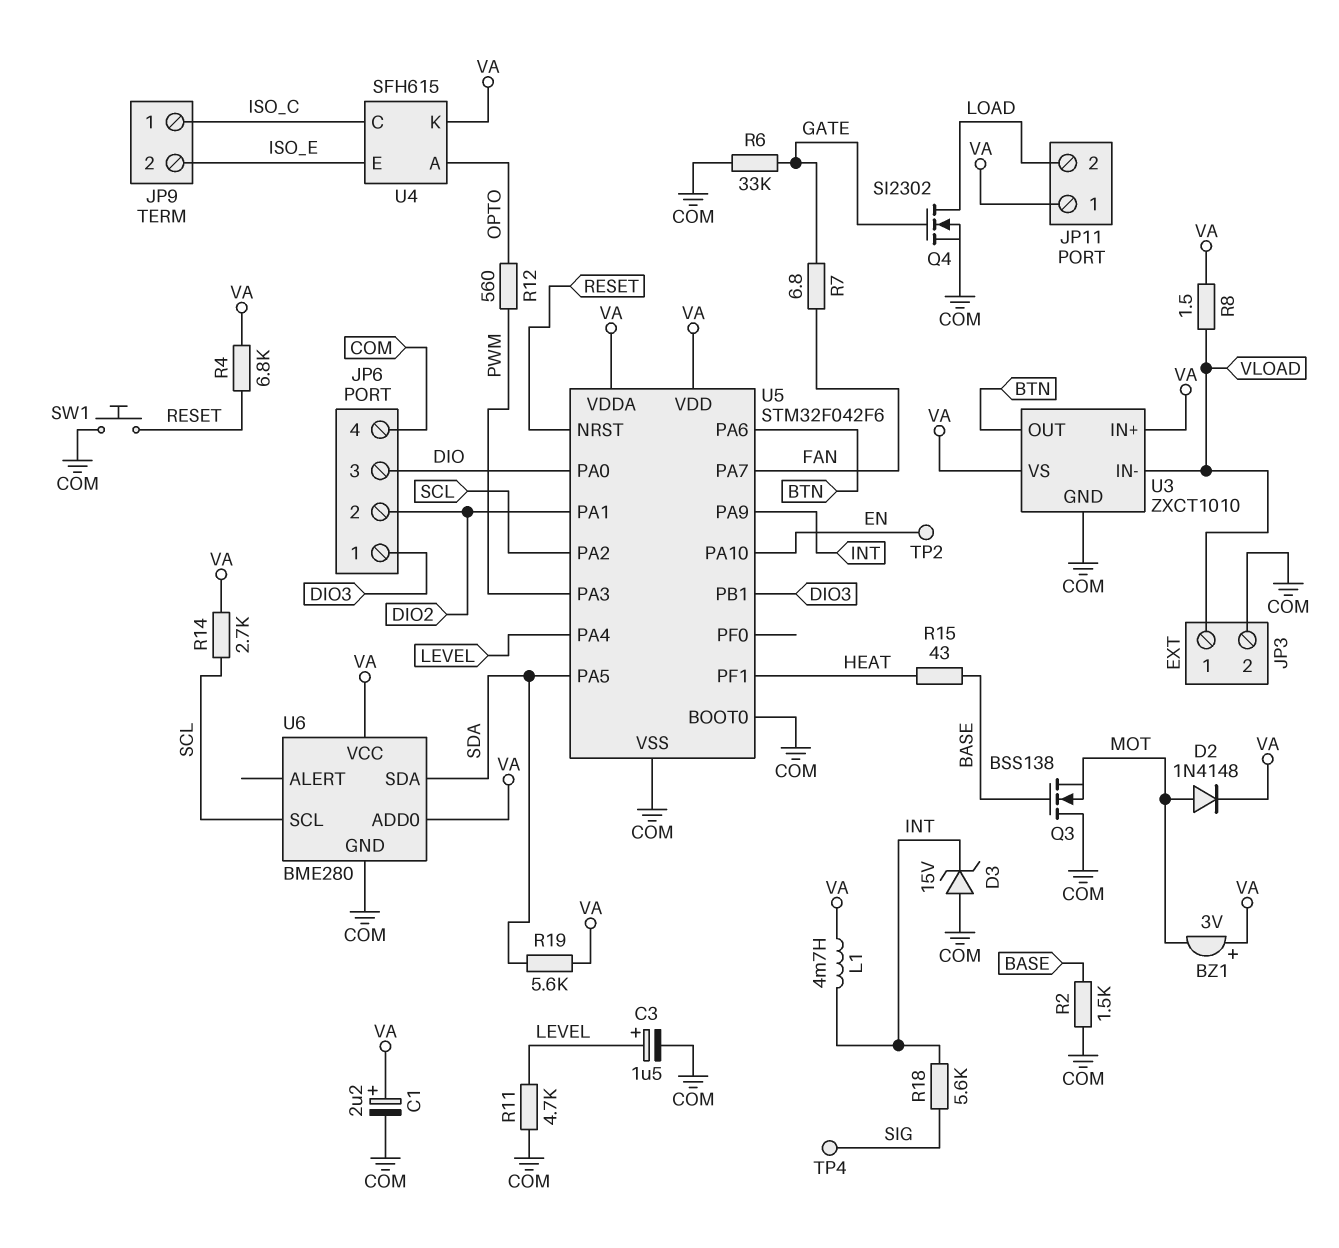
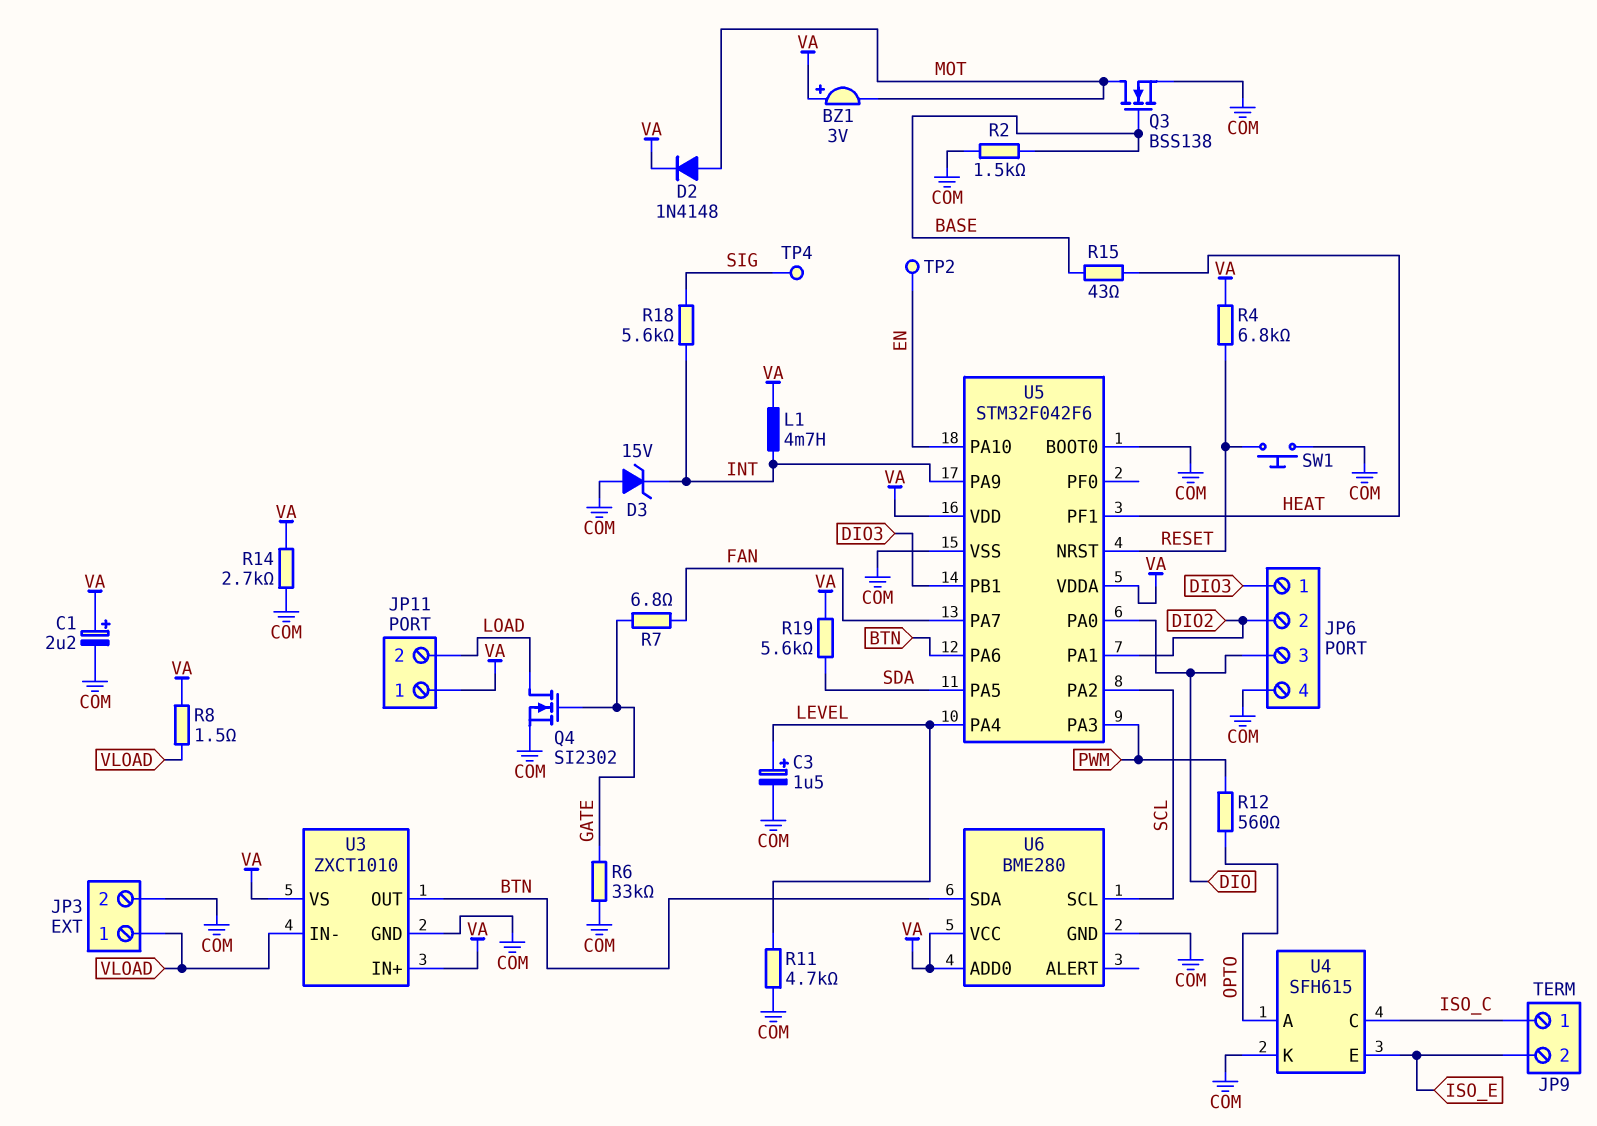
Q3: NMOS BSS138 (G BASE, D COM, S MOT) -> NMOS BSS138 (G BASE, D MOT, S COM)
R14: 2.7k (SCL, VA) -> 2.7k (COM, VA)
U4 pin K: VA -> COM
U6 pin SDA: SDA -> BTN

